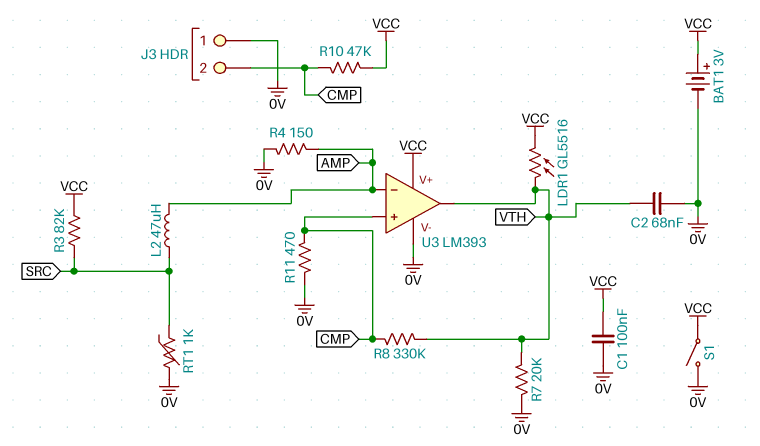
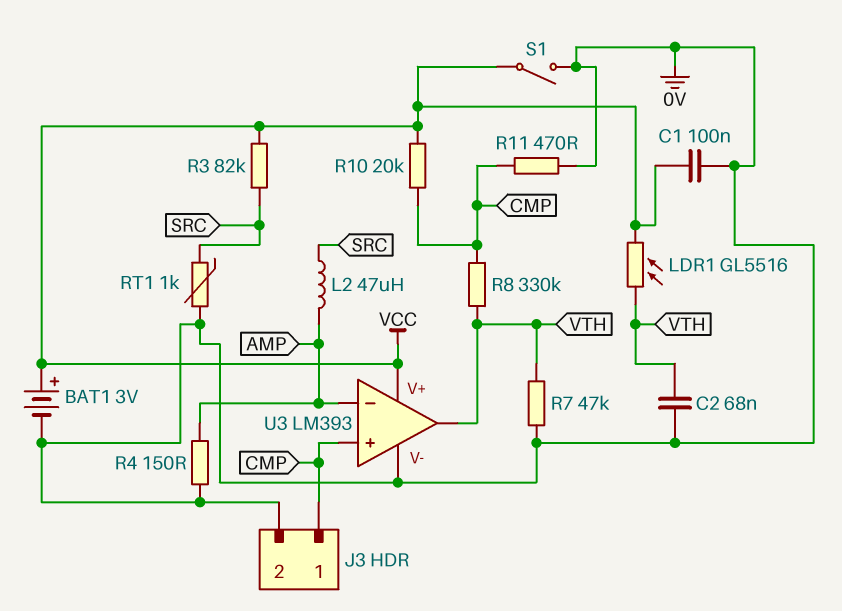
J3 pin 1: 0V -> CMP
J3 pin 2: CMP -> 0V
R7: 20k (0V, VTH) -> 47k (0V, VTH)
R10: 47k (CMP, VCC) -> 20k (CMP, VCC)

